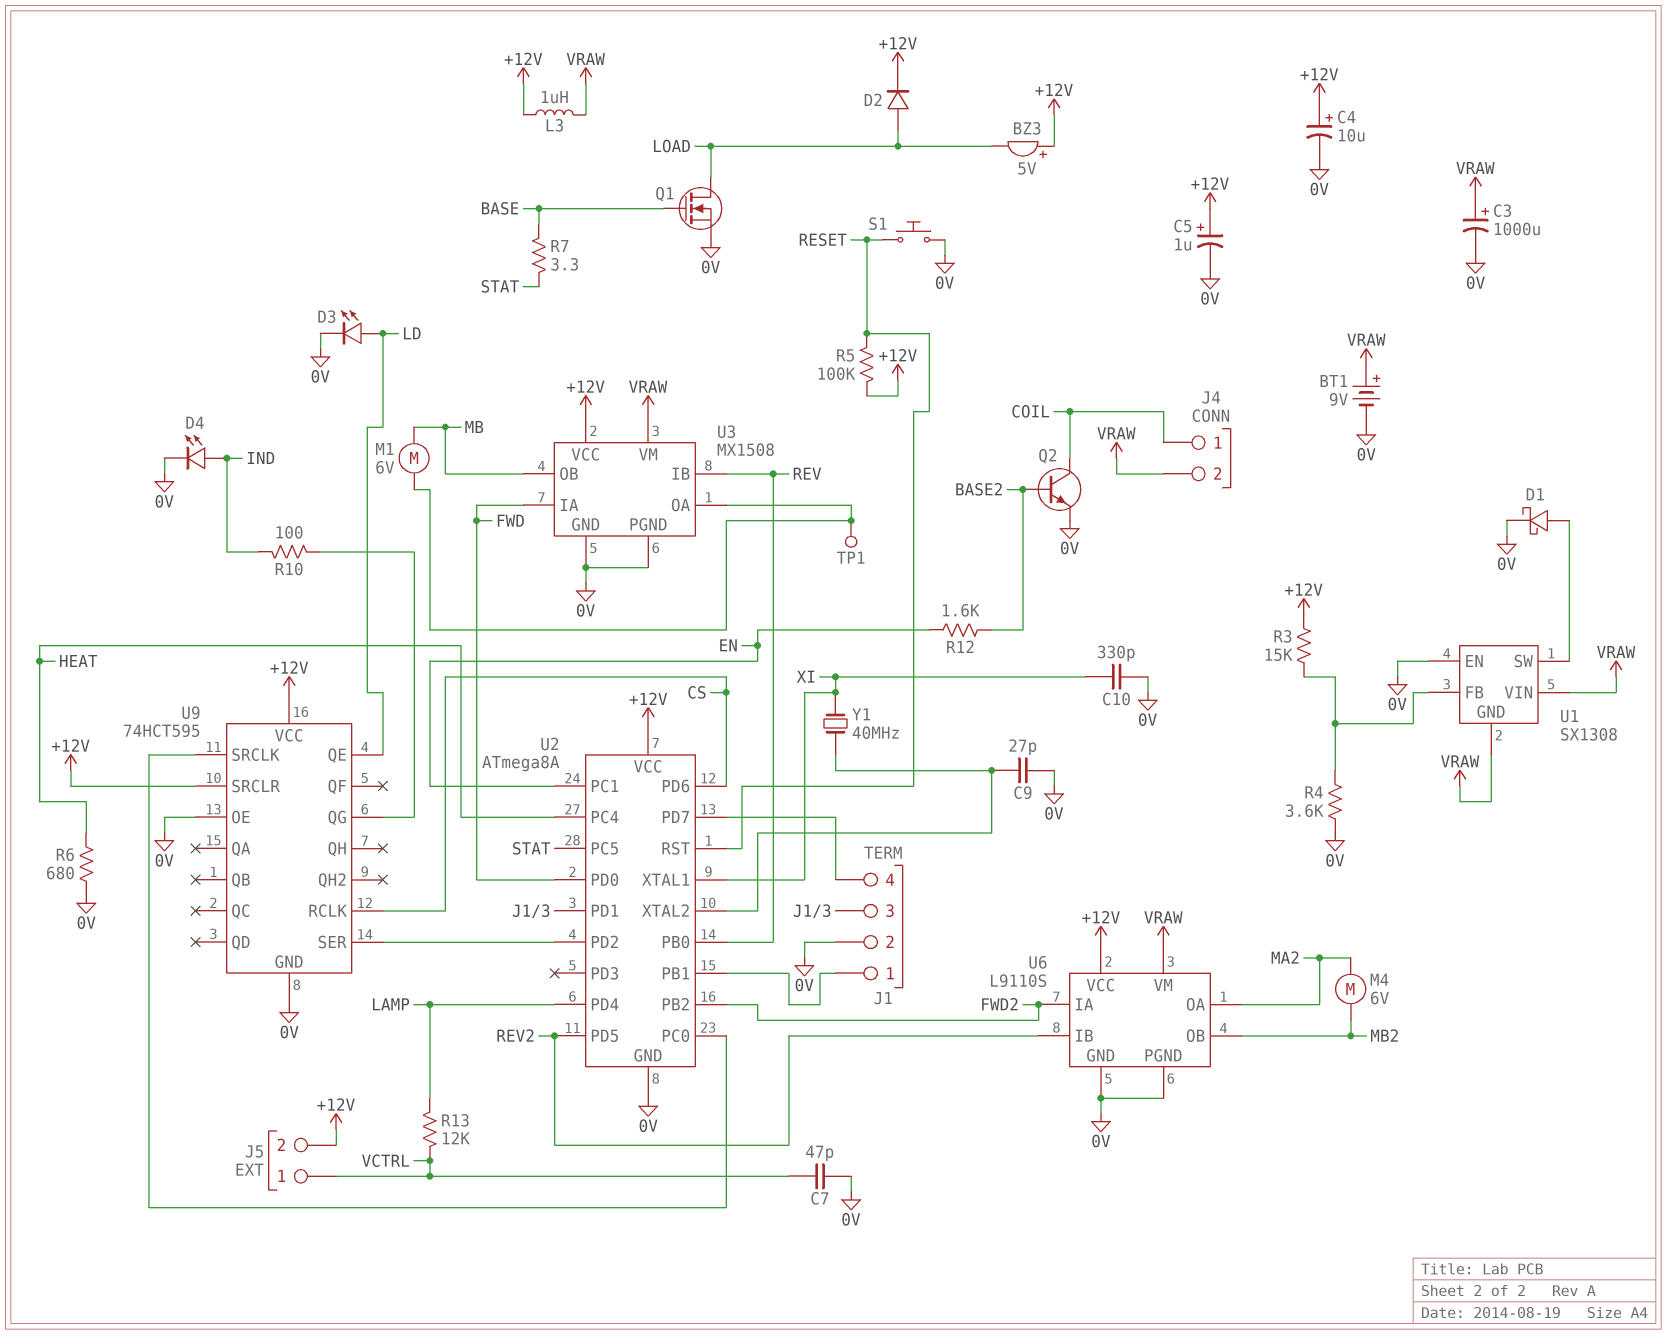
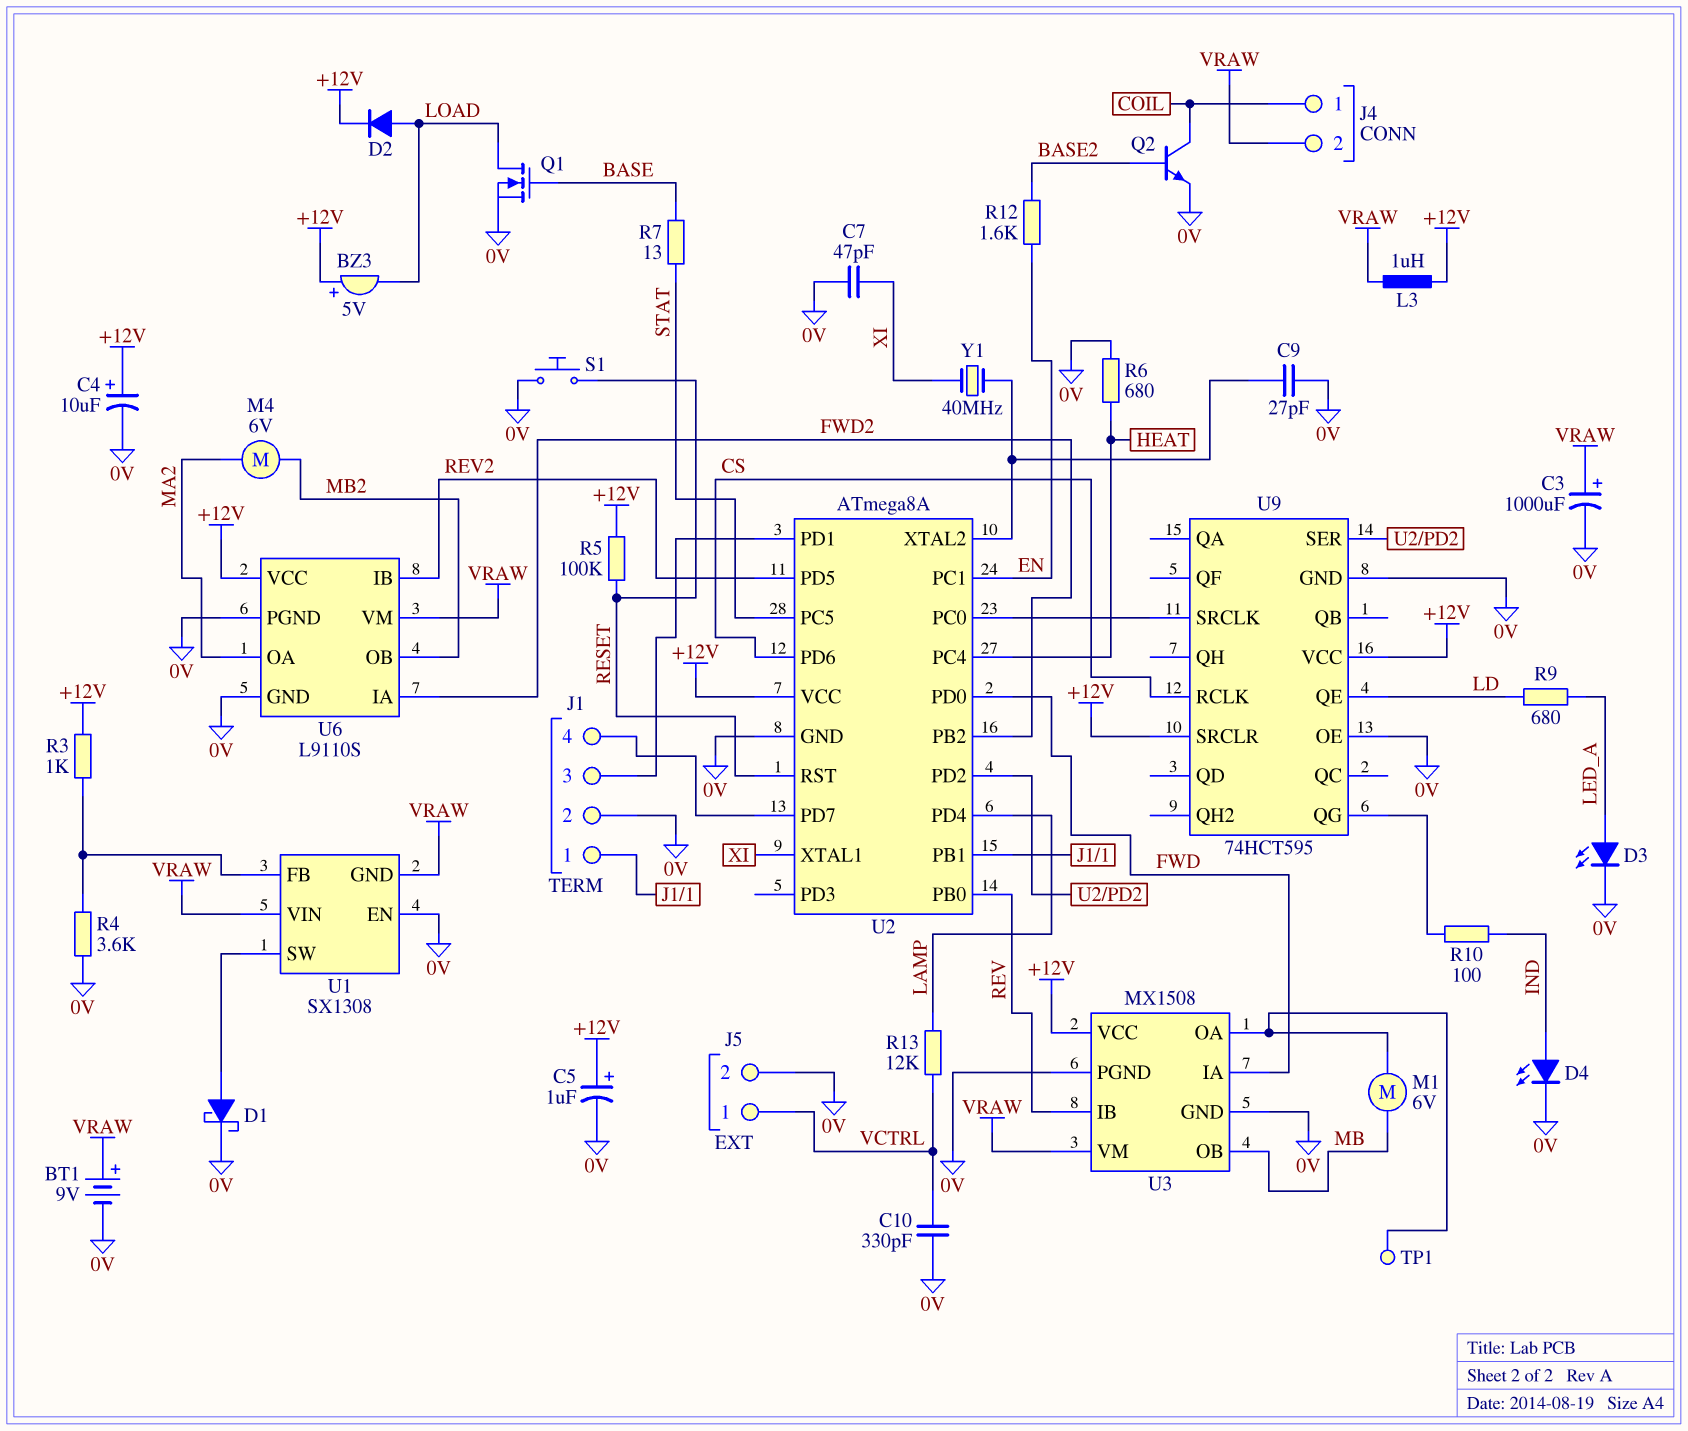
C7: 47pF (0V, VCTRL) -> 47pF (0V, XI)
C10: 330pF (0V, XI) -> 330pF (0V, VCTRL)
D3: LED (A LD, K 0V) -> LED (A LED_A, K 0V)
J5 pin 2: +12V -> 0V
R3: 15k (+12V, U1/FB) -> 1k (+12V, U1/FB)
R7: 3.3 (BASE, STAT) -> 13 (BASE, STAT)
R9: none -> 680 (LD, LED_A)

